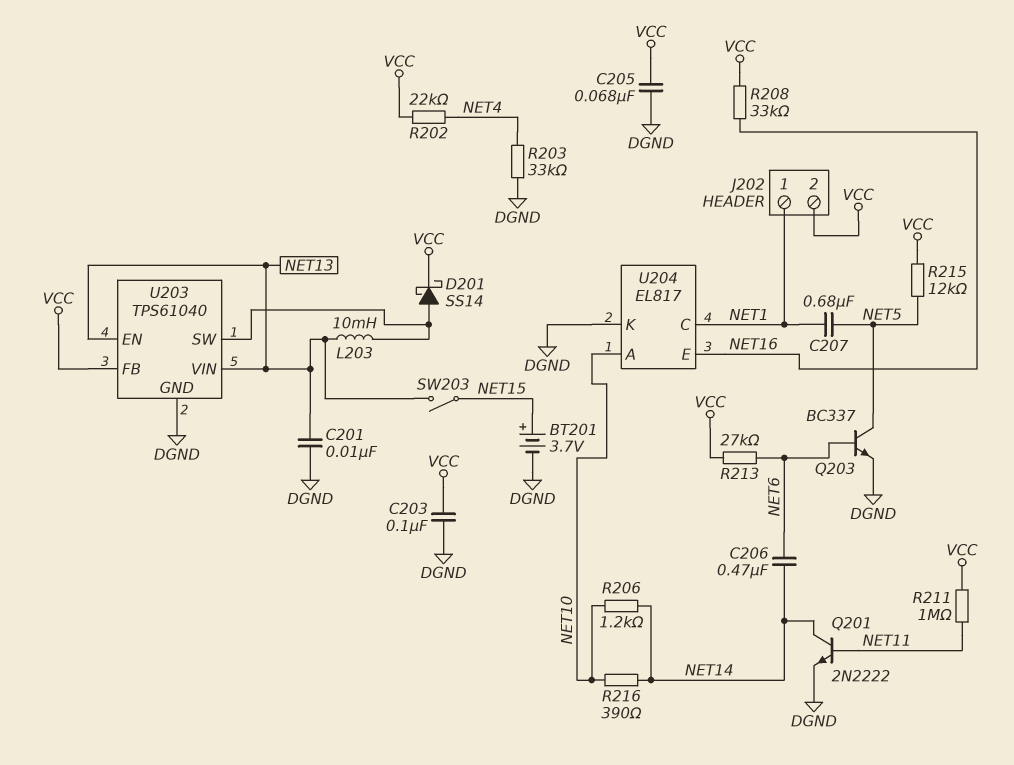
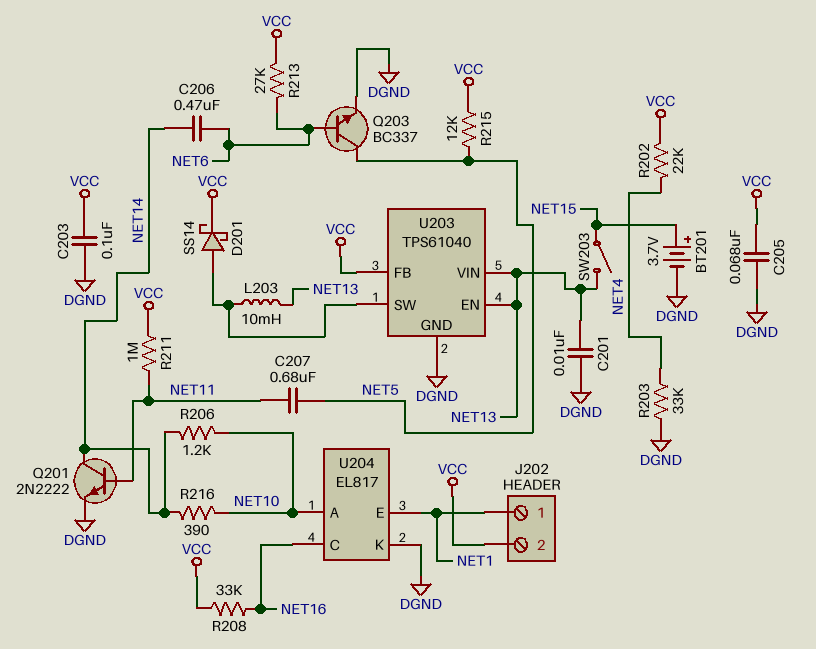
C207: 680nF (NET1, NET5) -> 680nF (NET5, NET11)
U204 pin C: NET1 -> NET16
U204 pin E: NET16 -> NET1

